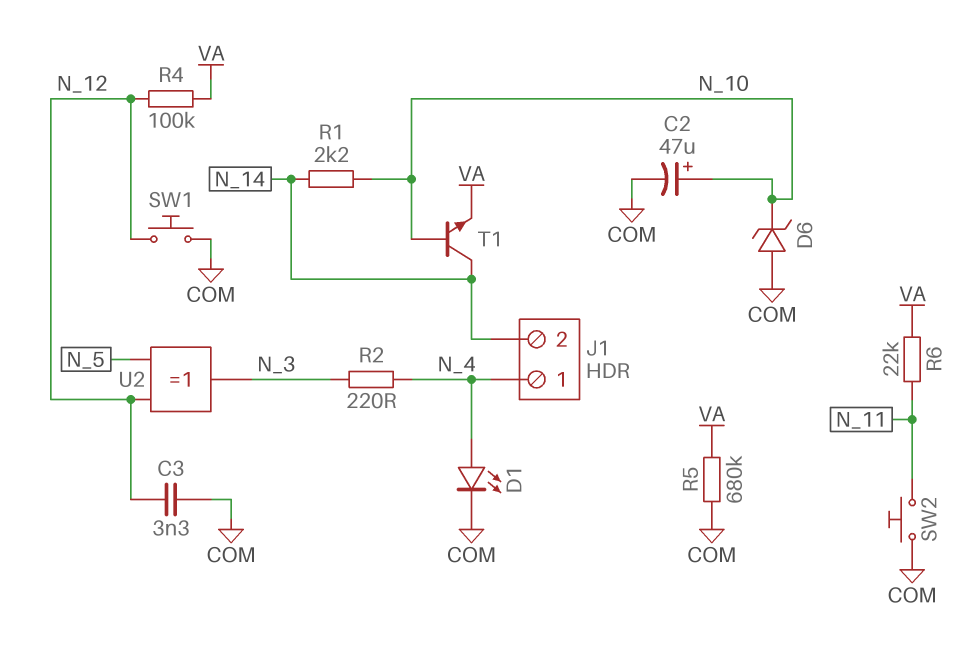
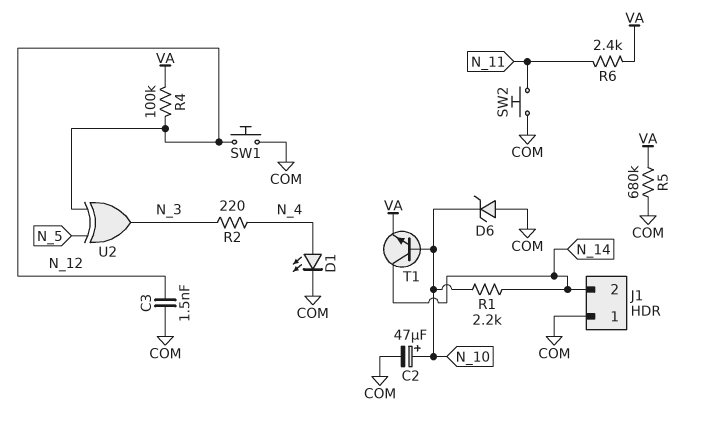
C3: 3.3nF (COM, N_12) -> 1.5nF (COM, N_12)
J1 pin 1: N_4 -> COM
R6: 22k (N_11, VA) -> 2.4k (N_11, VA)

